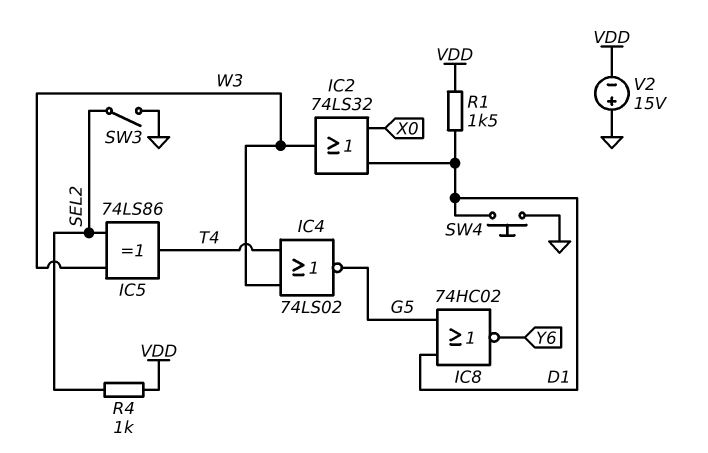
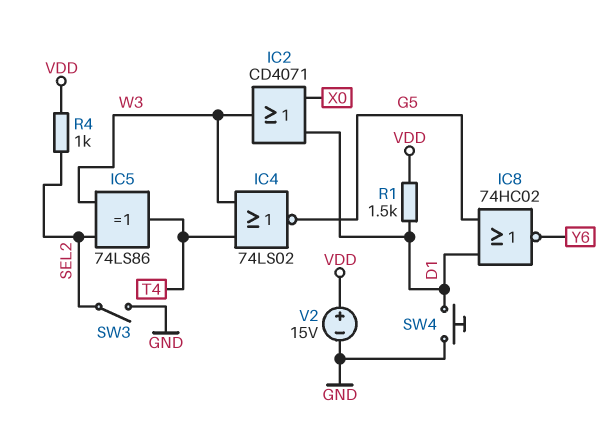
IC2: OR 74LS32 (in D1, in X0, out W3) -> OR CD4071 (in D1, in X0, out W3)
V2: 15V (plus GND, minus VDD) -> 15V (plus VDD, minus GND)

